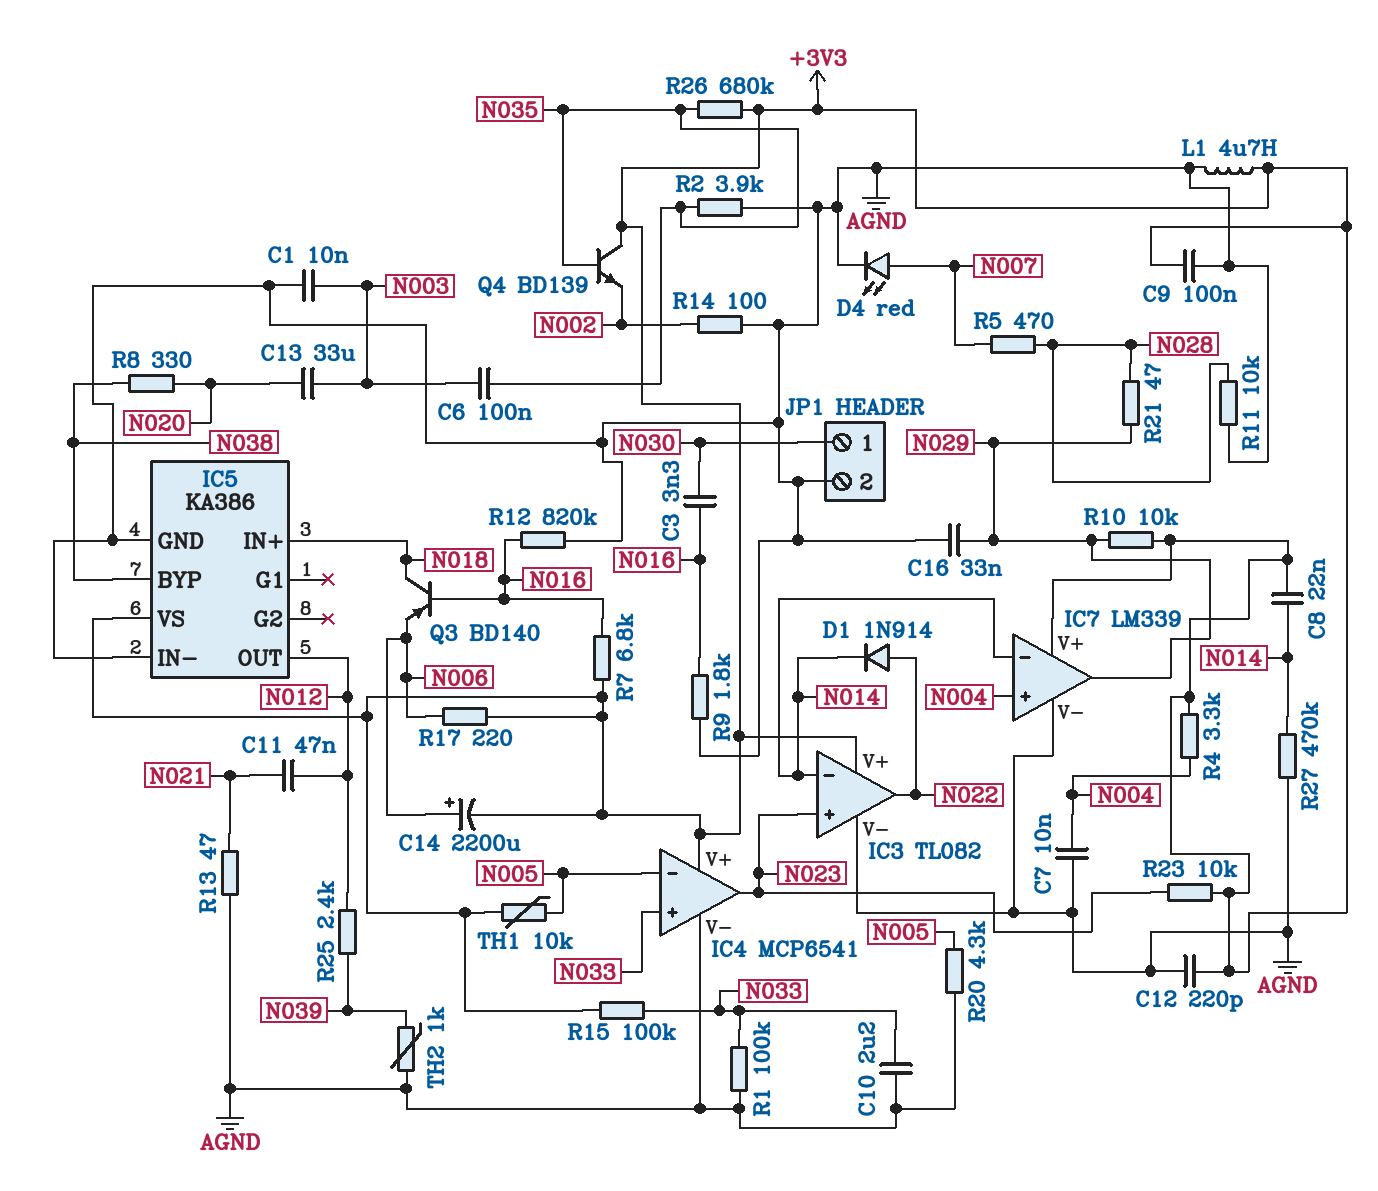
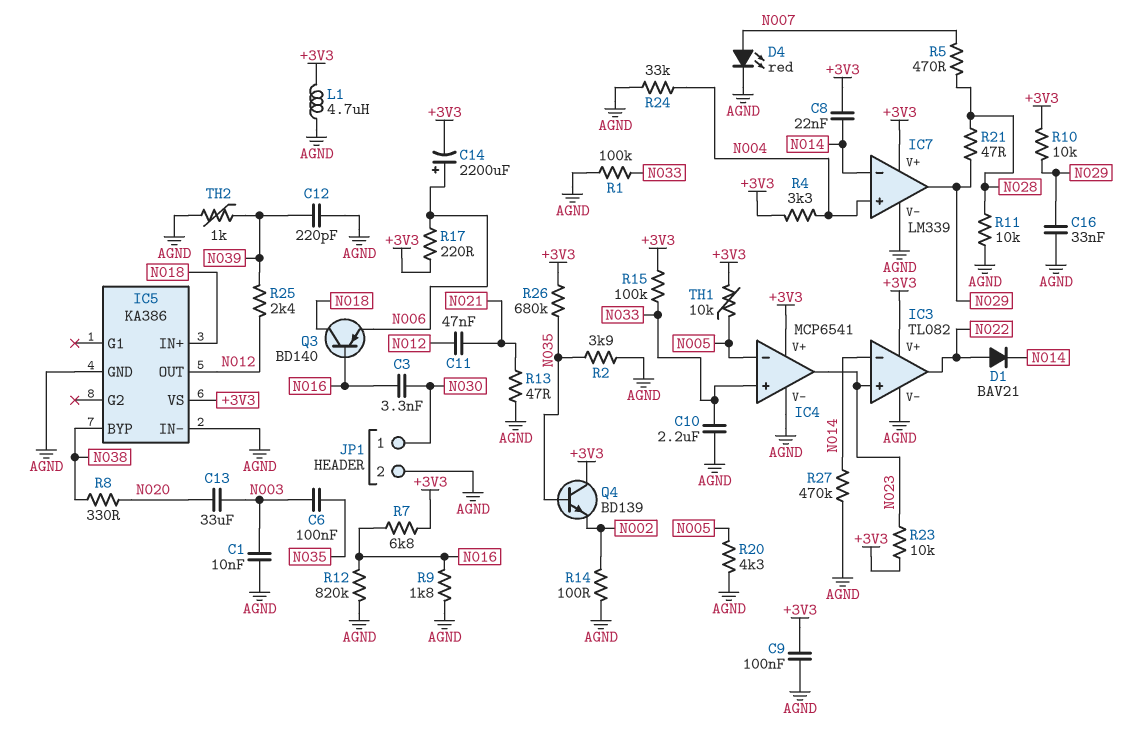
C7: 10nF (AGND, N004) -> none
C12: 220pF (+3V3, AGND) -> 220pF (AGND, N039)
D1: diode 1N914 (A N022, K N014) -> diode BAV21 (A N022, K N014)
R24: none -> 33k (AGND, N004)

